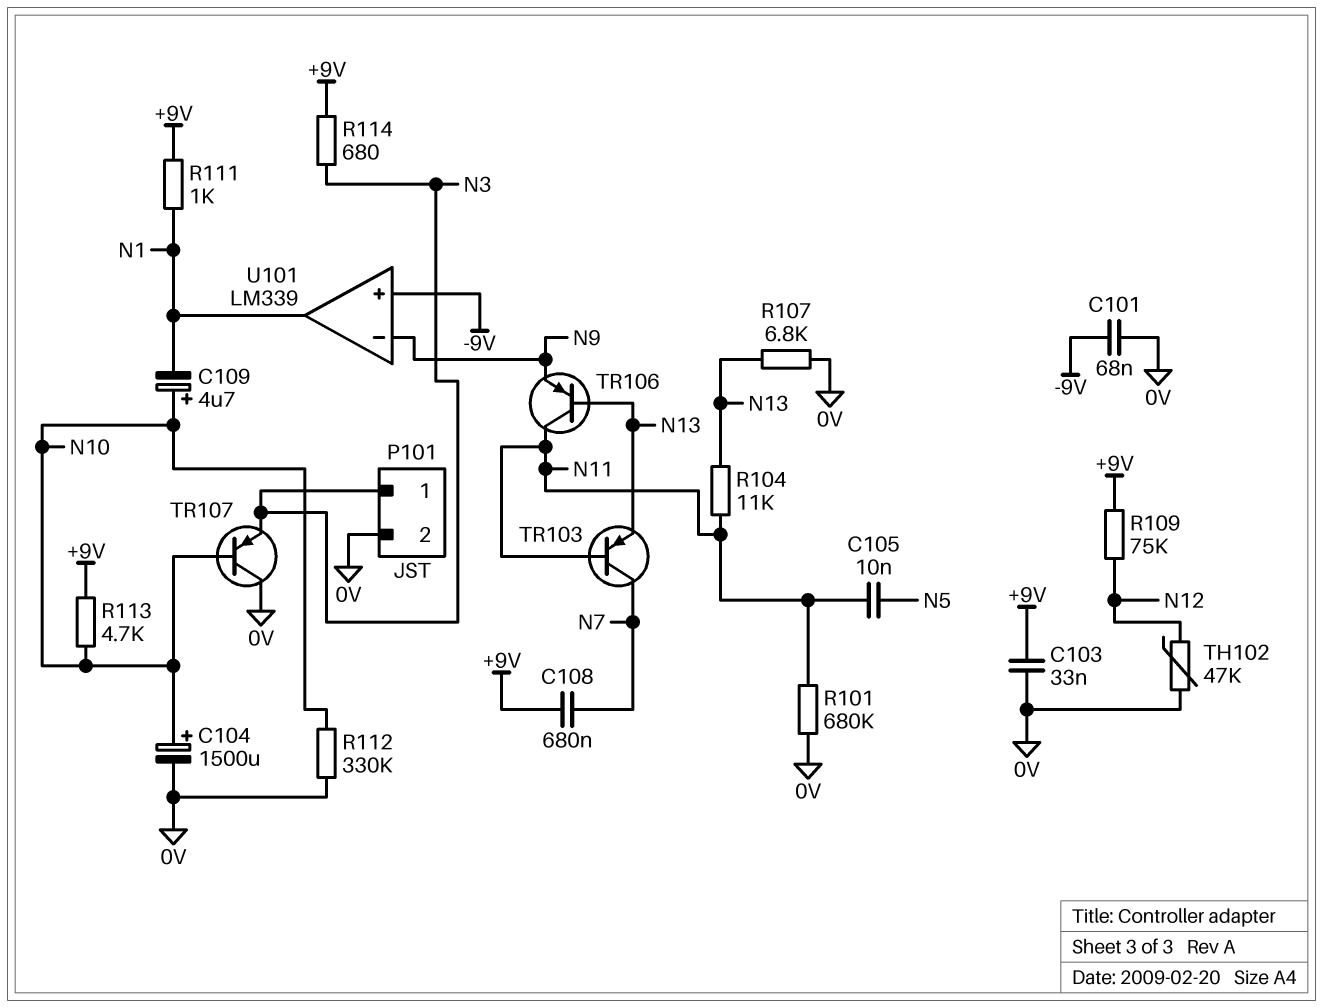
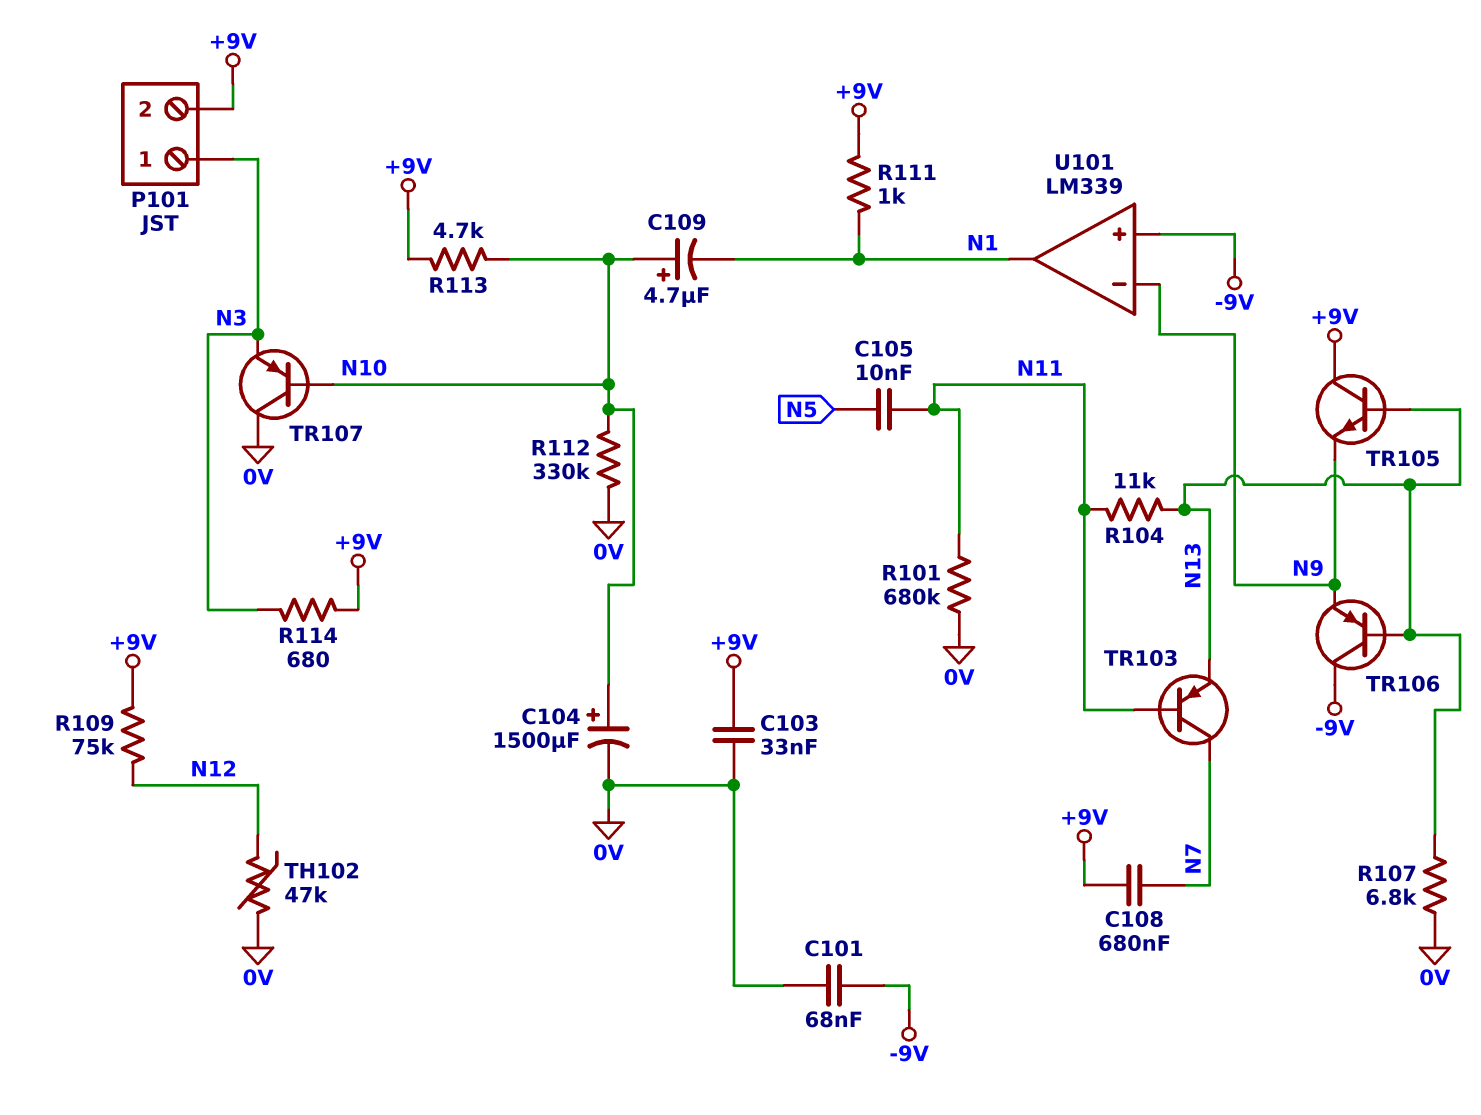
P101 pin 2: 0V -> +9V
TR105: none -> NPN (B N13, C +9V, E N9)
TR106: PNP (B N13, C N11, E N9) -> PNP (B N13, C -9V, E N9)

